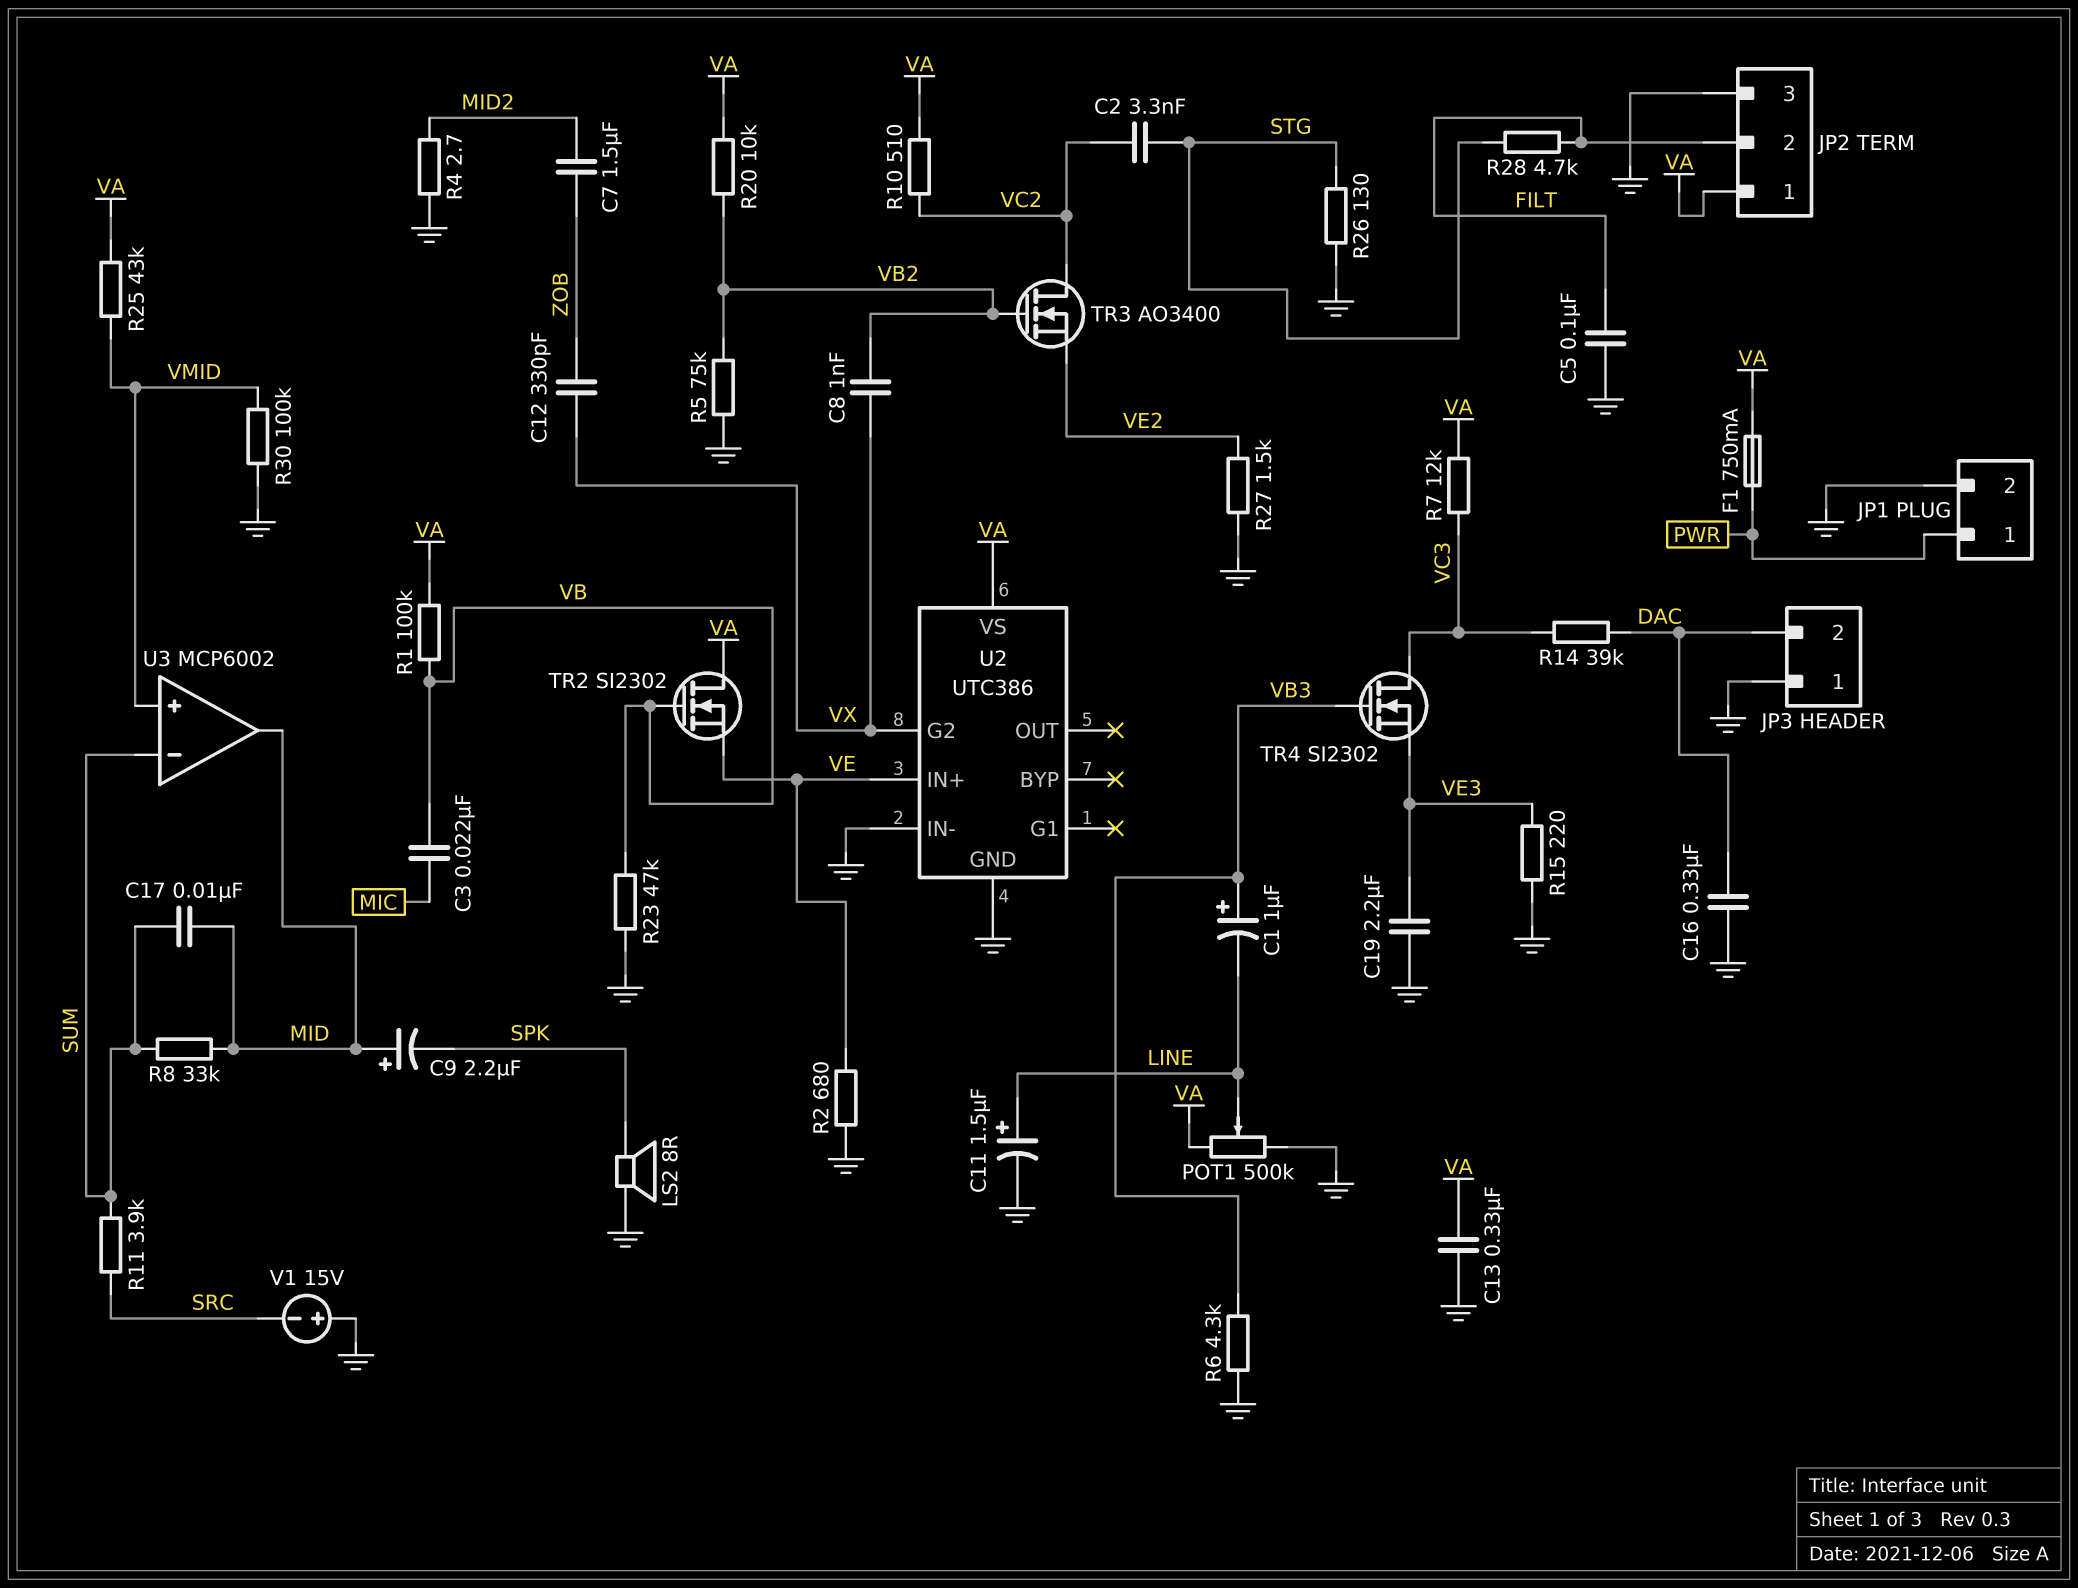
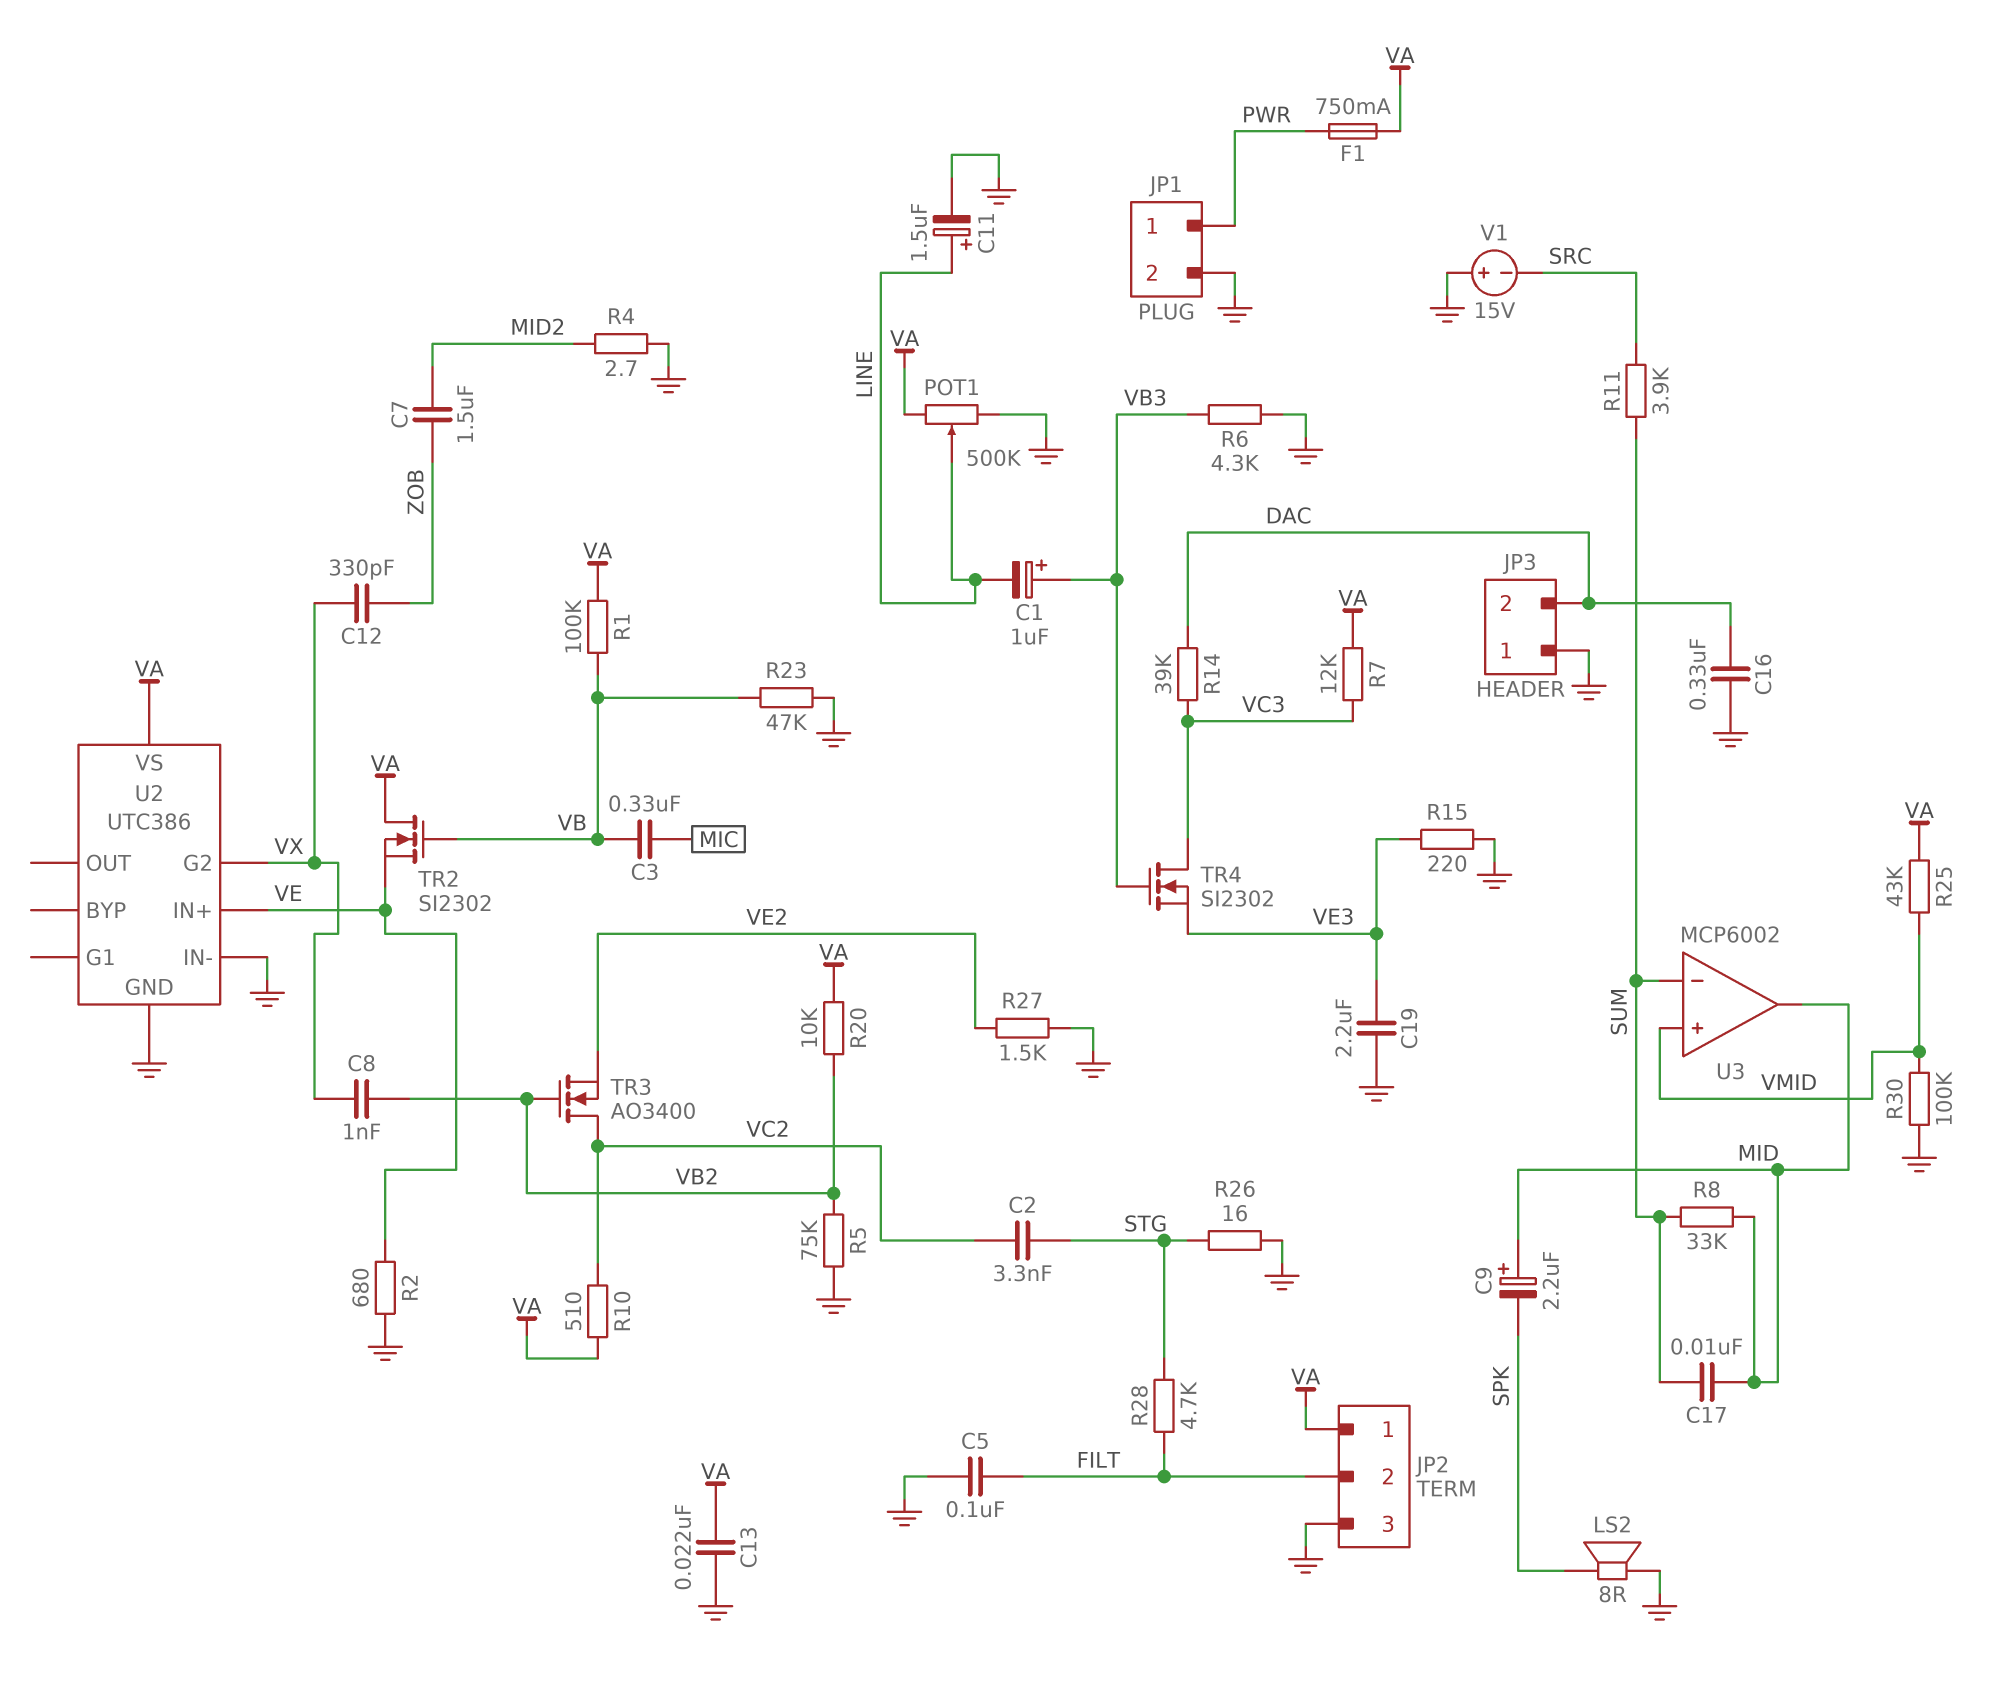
C3: 22nF (MIC, VB) -> 330nF (MIC, VB)
C13: 330nF (GND, VA) -> 22nF (GND, VA)
R26: 130 (GND, STG) -> 16 (GND, STG)

